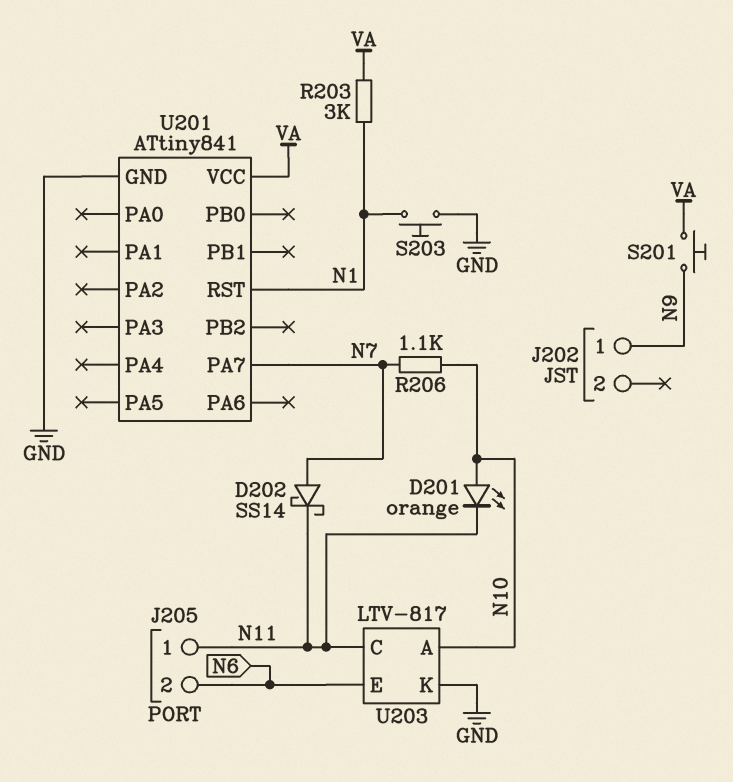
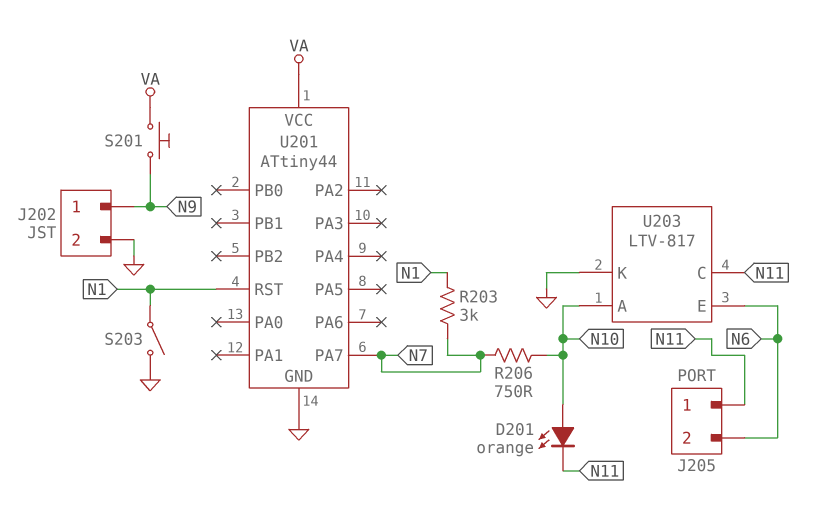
D202: schottky SS14 (A N7, K N11) -> none
J202 pin 2: none -> GND
R203: 3k (N1, VA) -> 3k (N1, N7)
R206: 1.1k (N7, N10) -> 750 (N7, N10)
S203: button (GND, N1) -> switch (GND, N1)
U201: ATtiny841 -> ATtiny44

